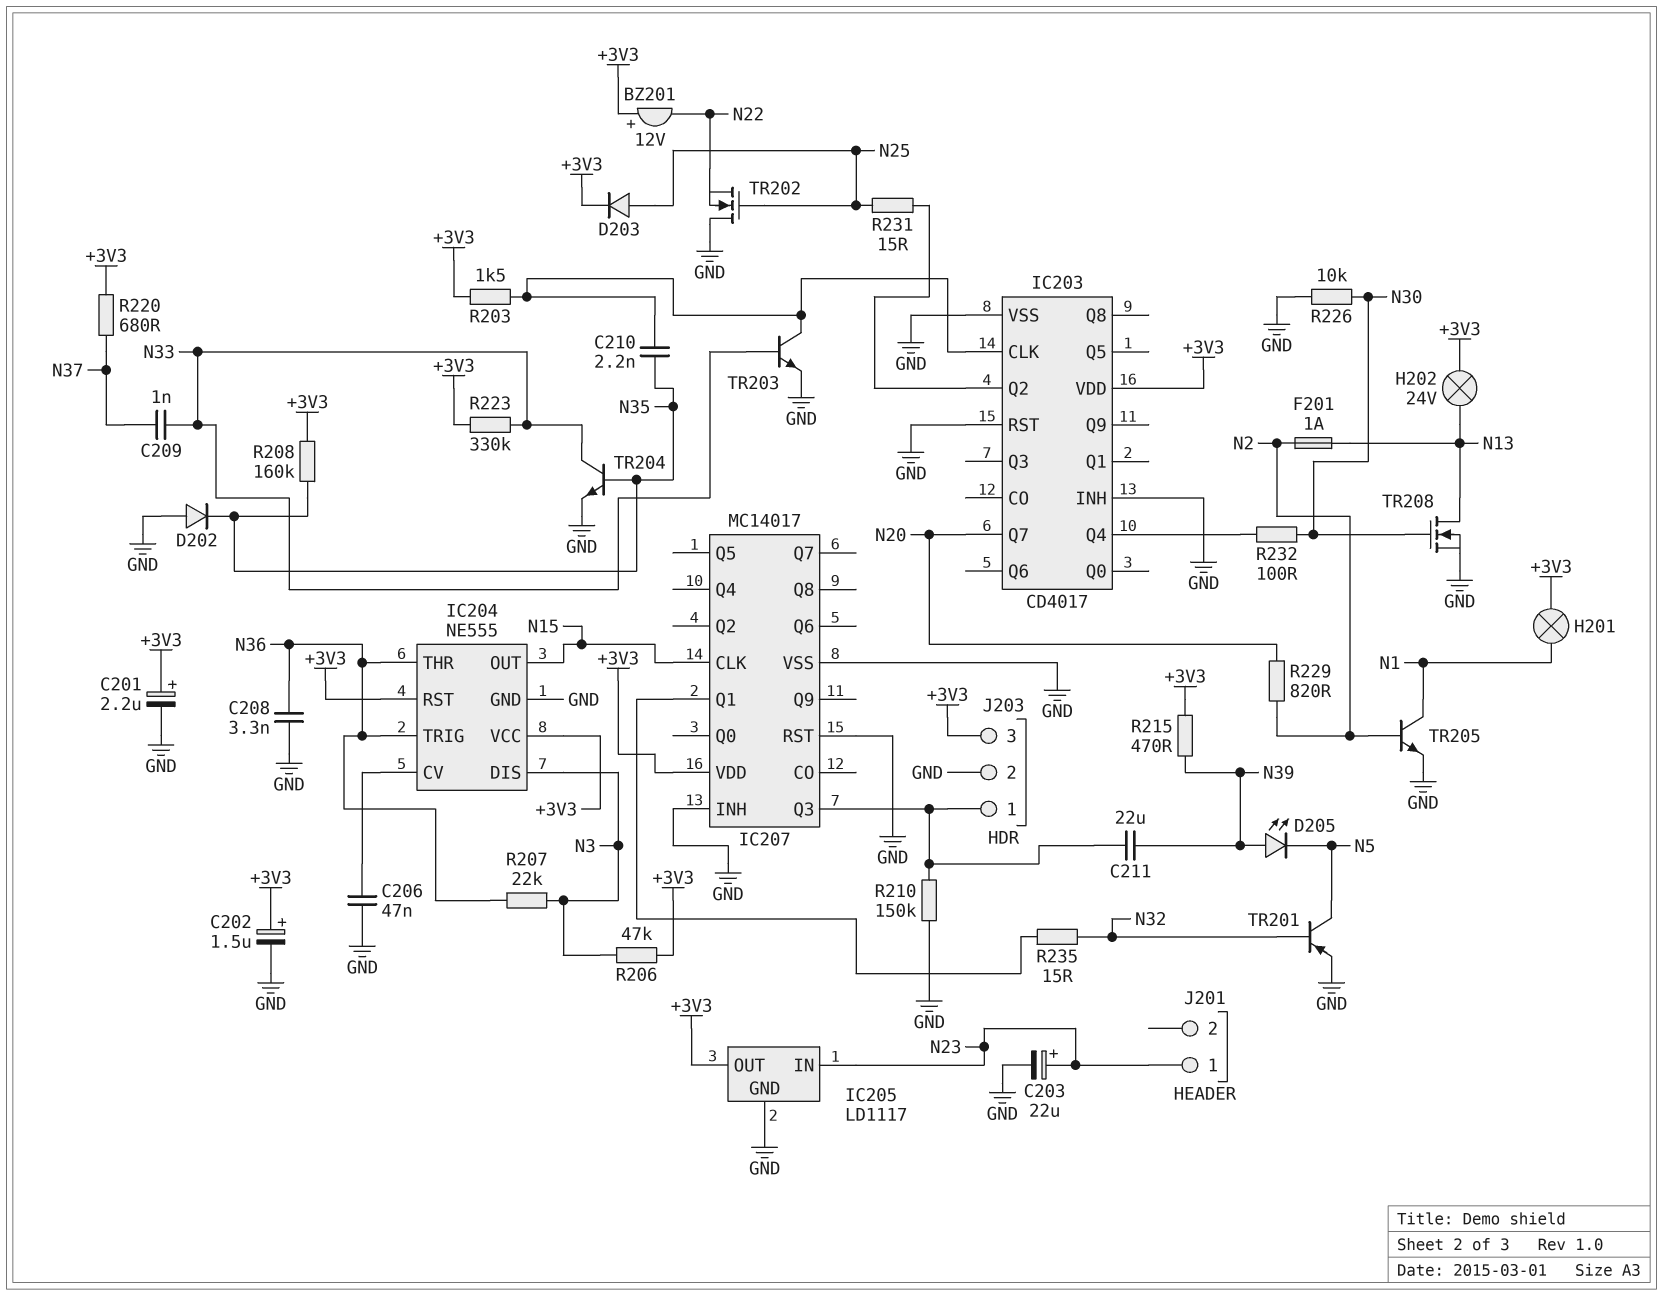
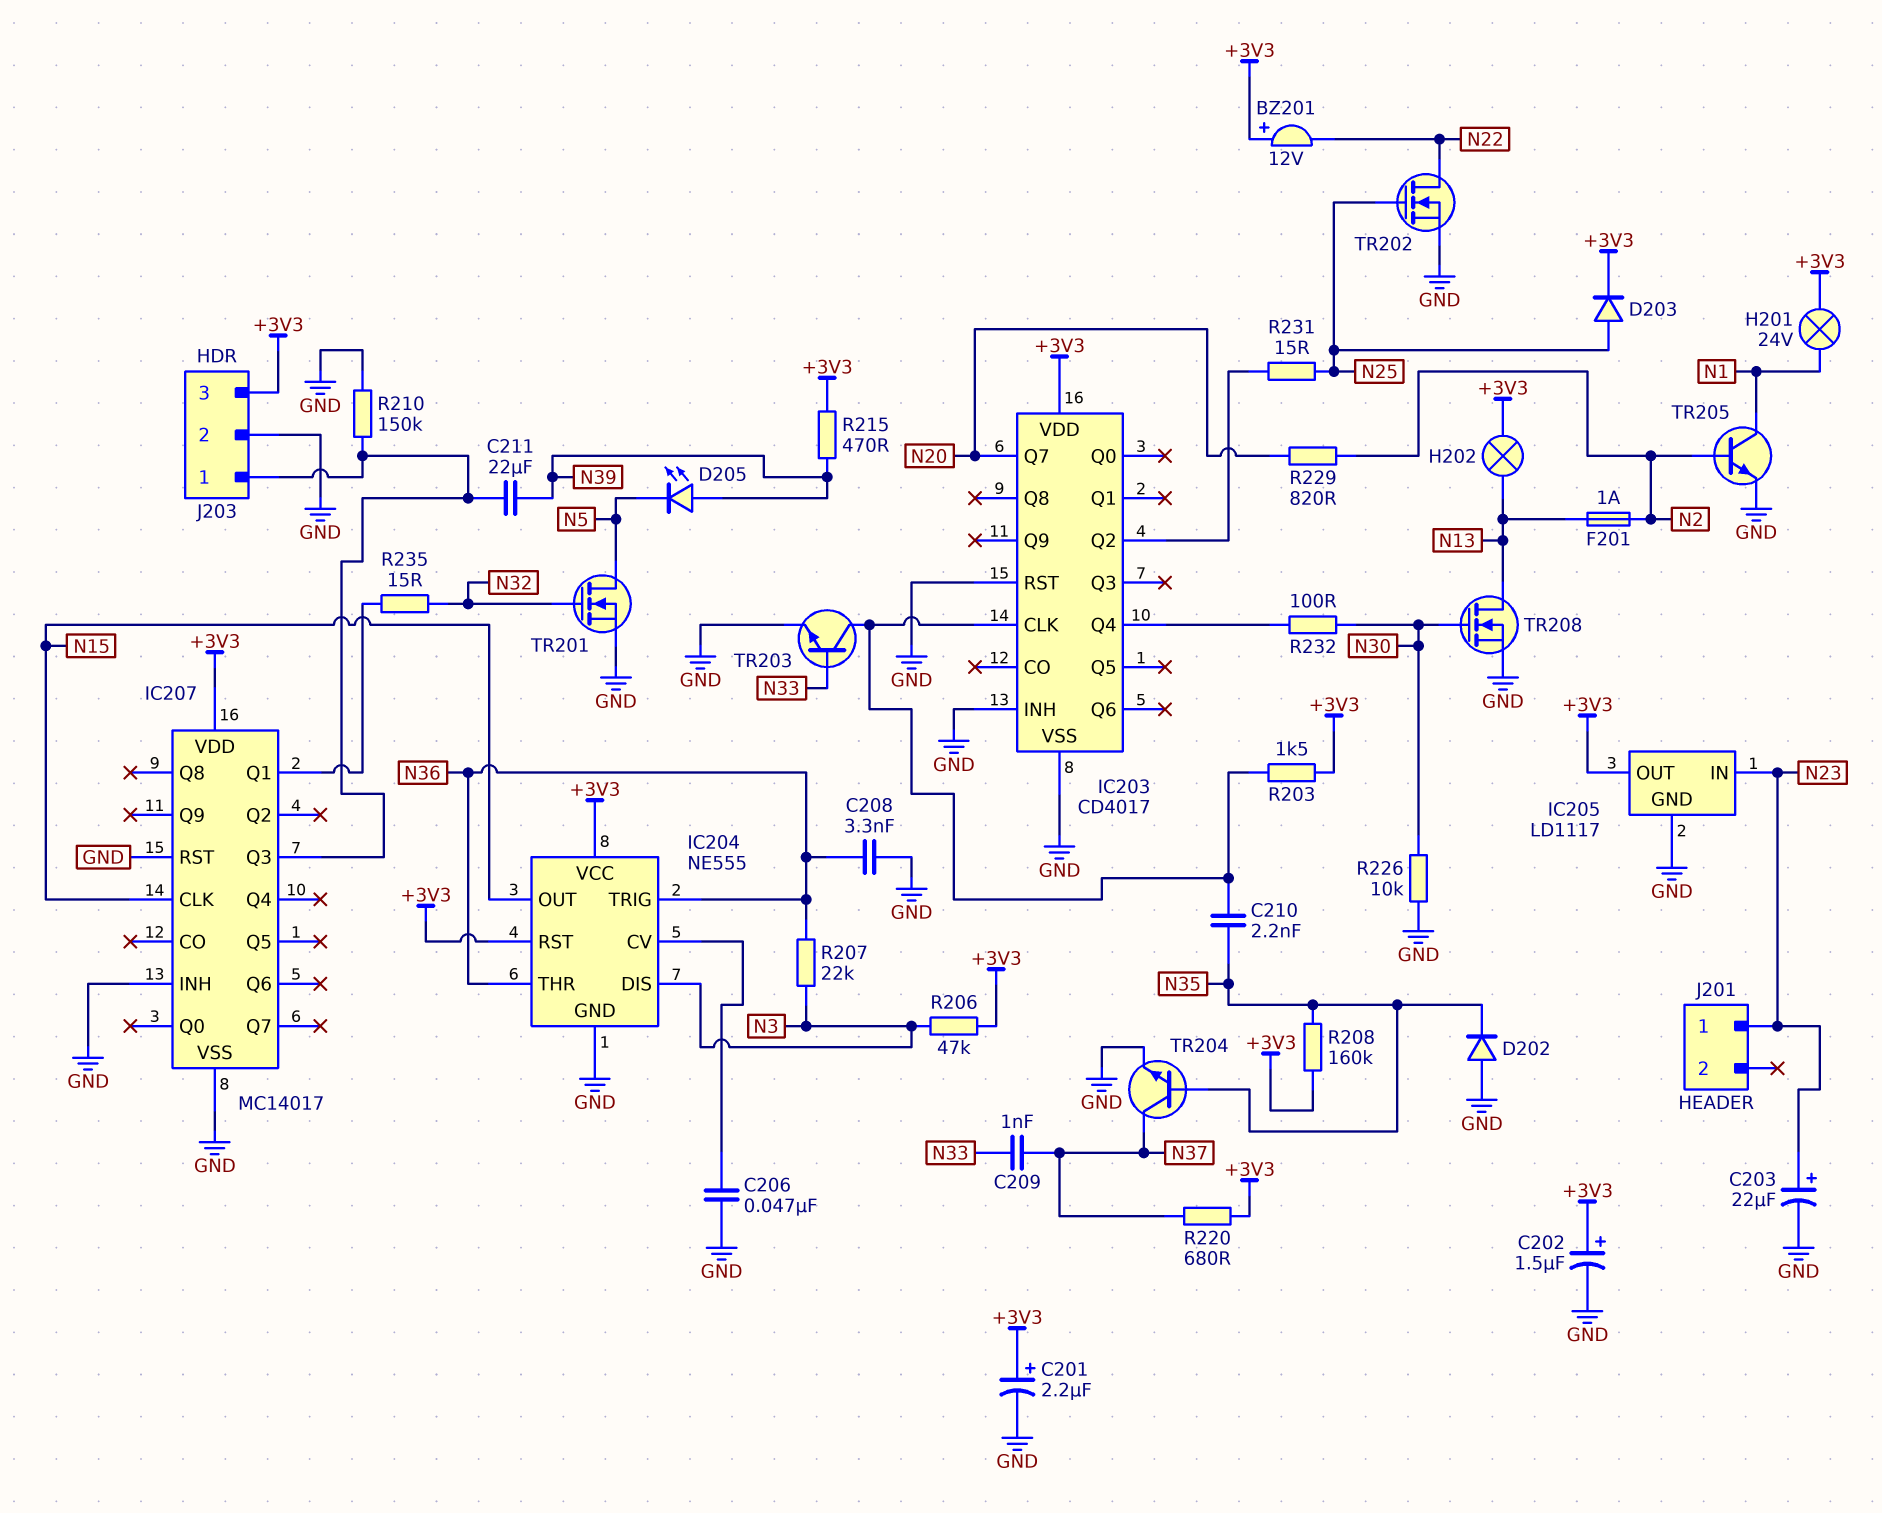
H201: lamp (+3V3, N1) -> lamp 24V (+3V3, N1)
H202: lamp 24V (+3V3, N13) -> lamp (+3V3, N13)
R223: 330k (+3V3, N33) -> none
TR201: PNP (B N32, C N5, E GND) -> NMOS (G N32, D N5, S GND)
TR202: NMOS (G N25, D GND, S N22) -> NMOS (G N25, D N22, S GND)
TR204: NPN (B N35, C N33, E GND) -> NPN (B N35, C N37, E GND)

